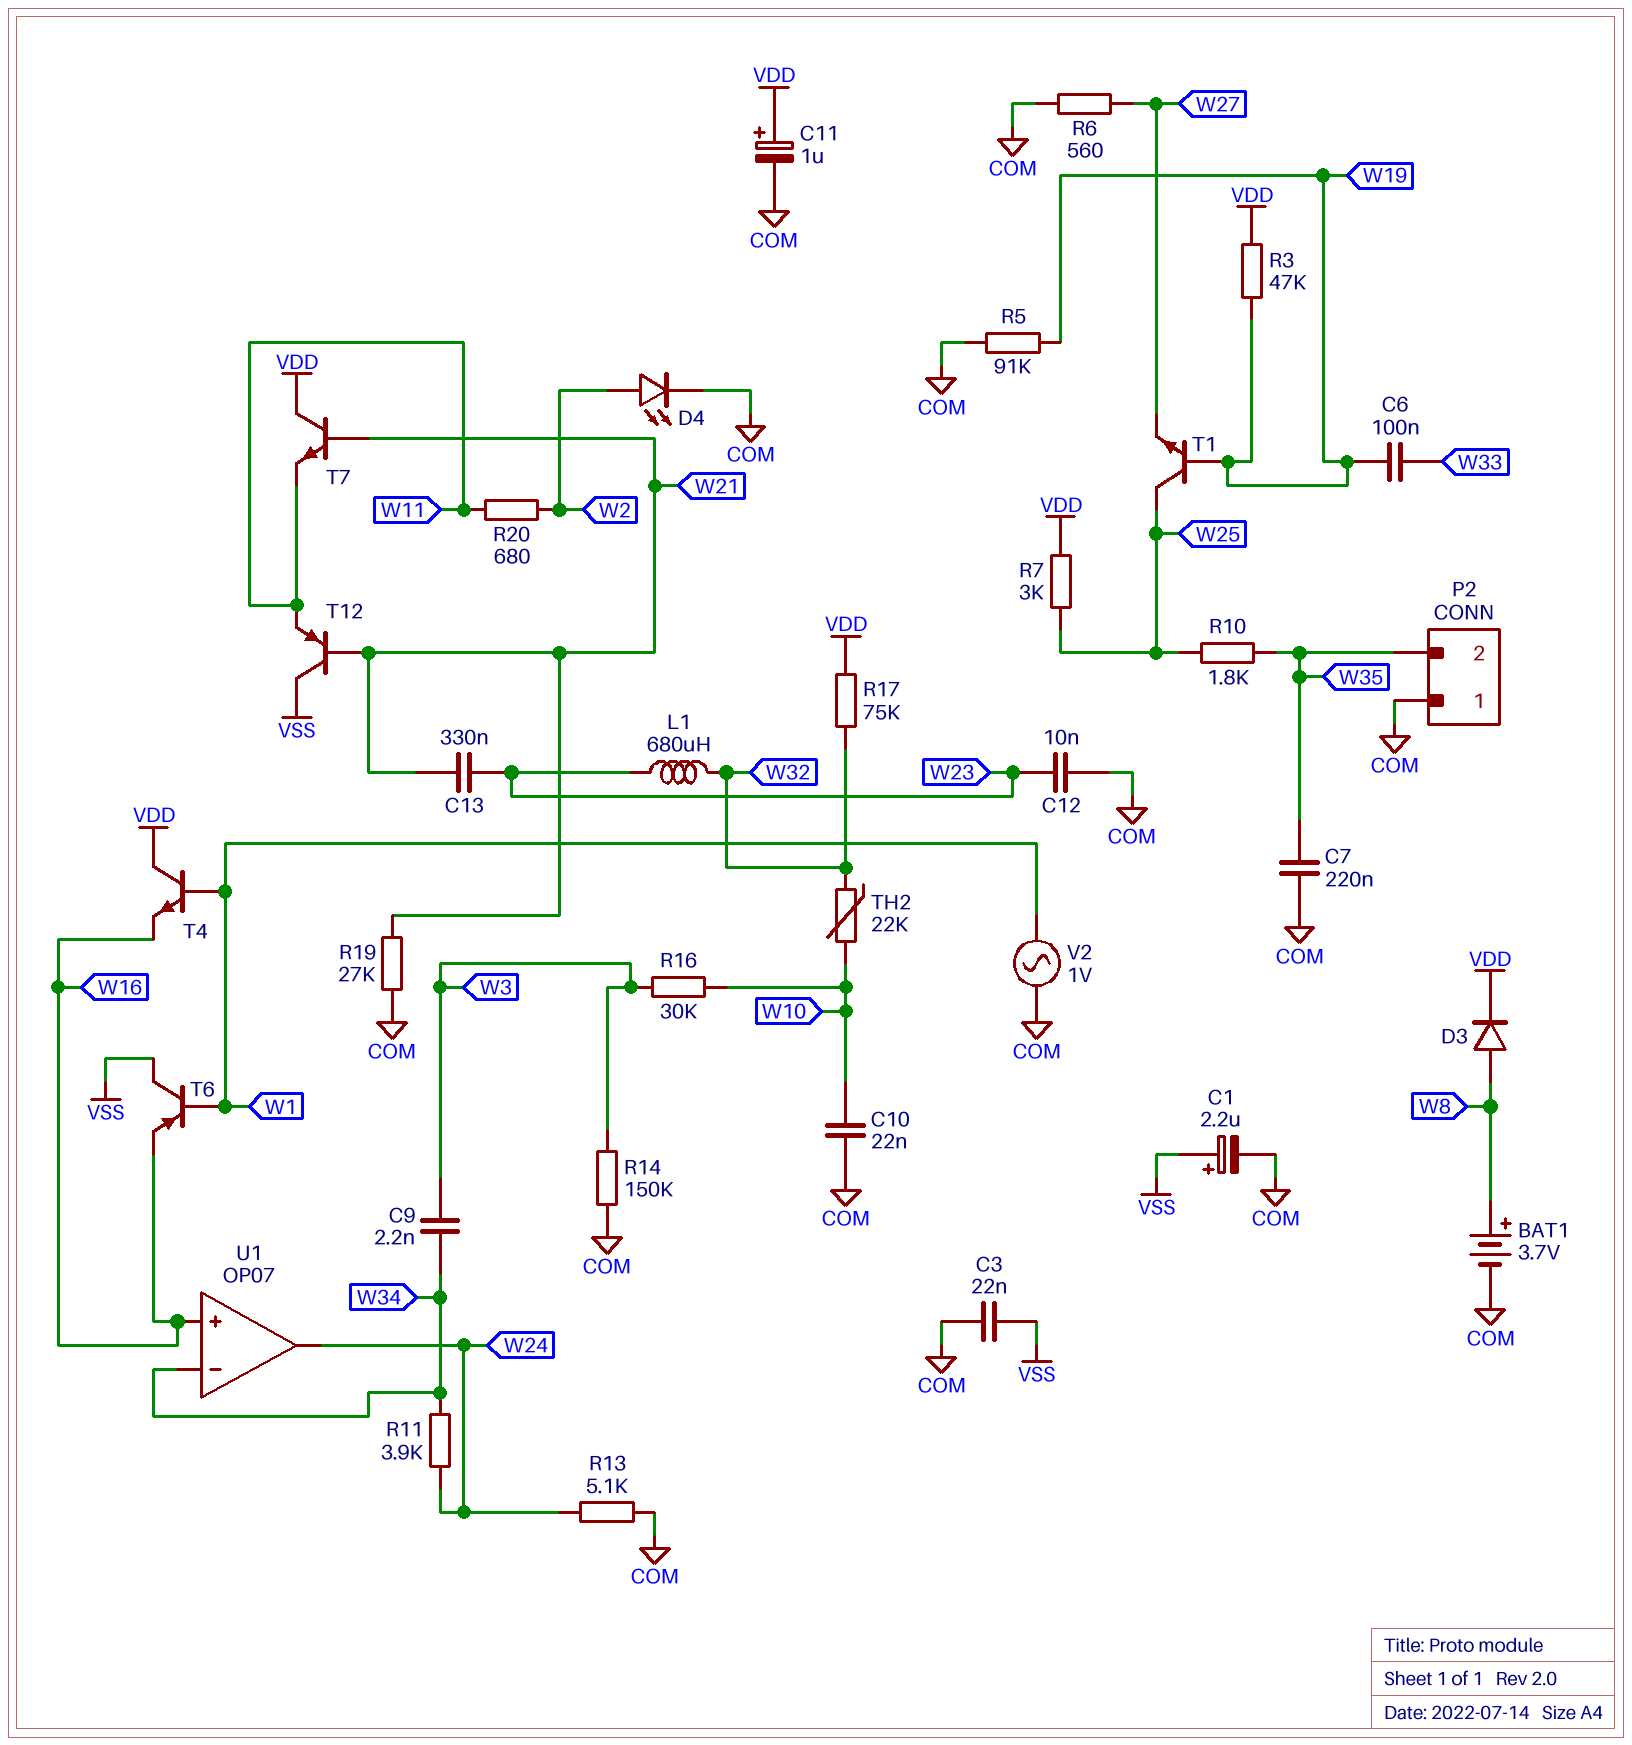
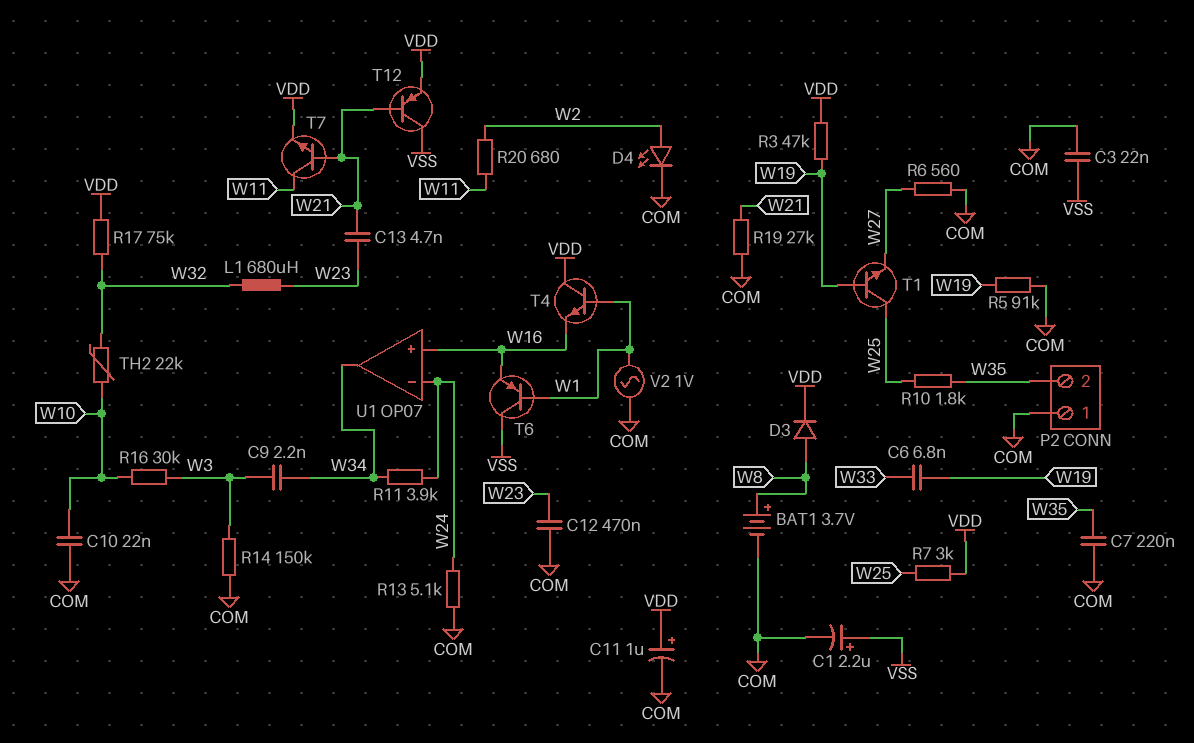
C6: 100nF (W19, W33) -> 6.8nF (W19, W33)
C12: 10nF (COM, W23) -> 470nF (COM, W23)
C13: 330nF (W21, W23) -> 4.7nF (W21, W23)
T7: NPN (B W21, C VDD, E W11) -> NPN (B W21, C W11, E VDD)
T12: PNP (B W21, C VSS, E W11) -> PNP (B W21, C VSS, E VDD)
U1 pin in-: W34 -> W24
U1 pin out: W24 -> W34

